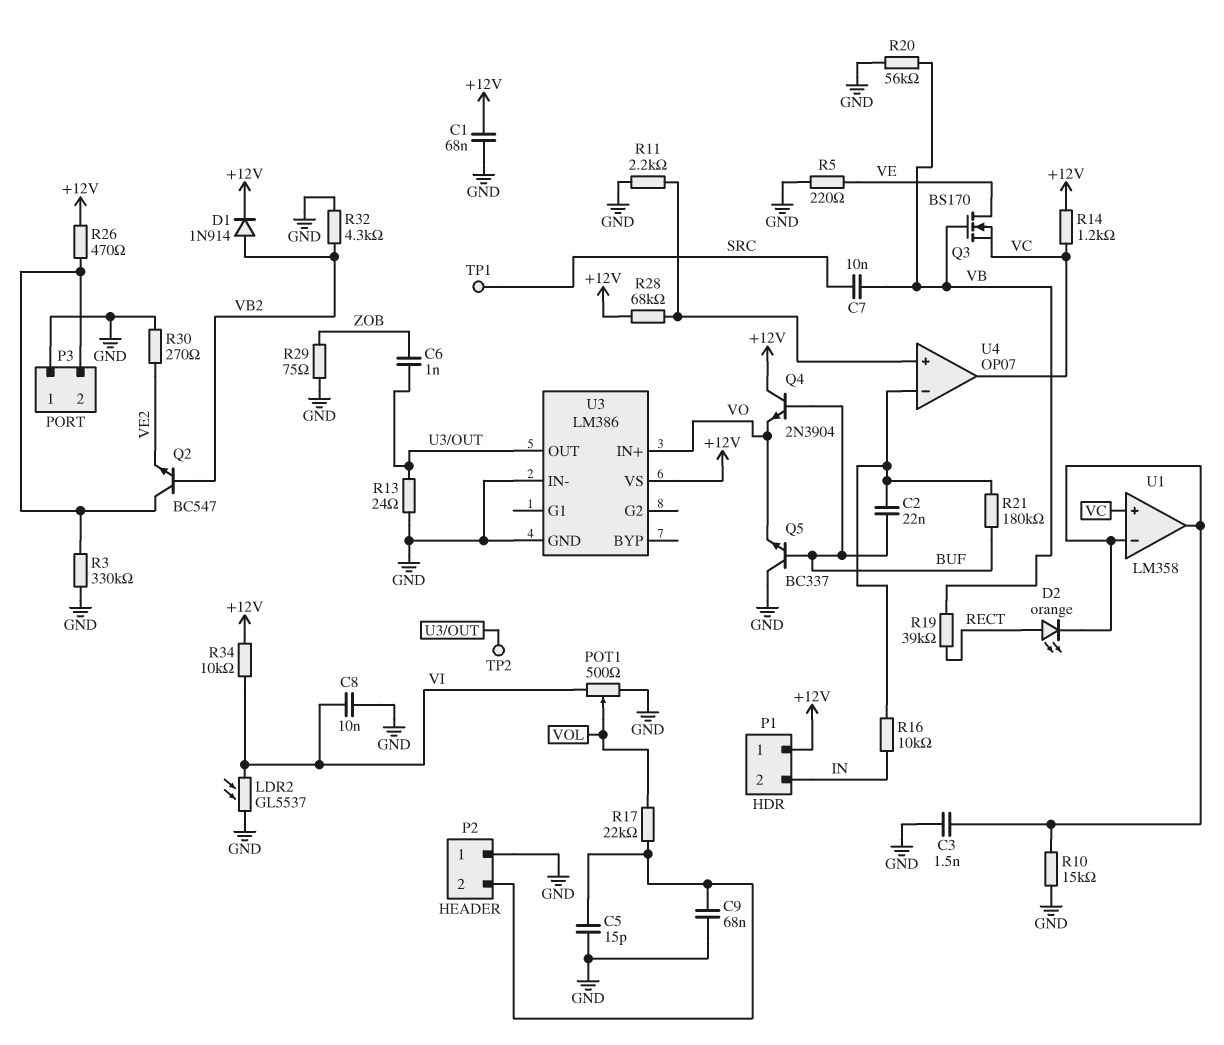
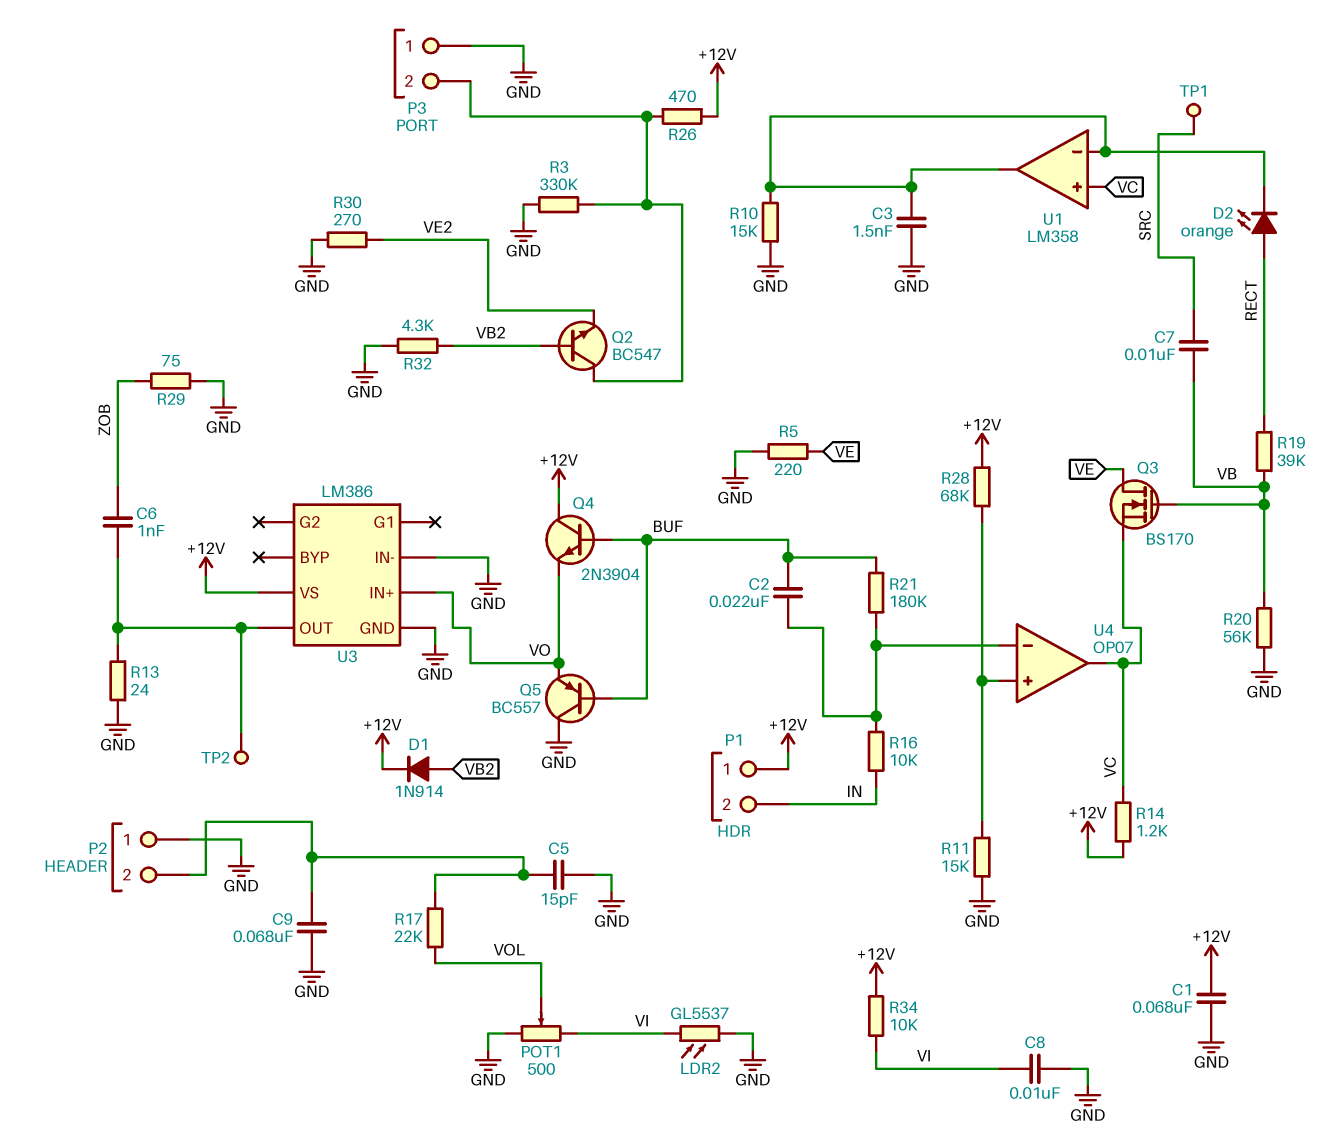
Q5: NPN BC337 (B BUF, C GND, E VO) -> PNP BC557 (B BUF, C GND, E VO)
R11: 2.2k (GND, U4/in+) -> 15k (GND, U4/in+)

